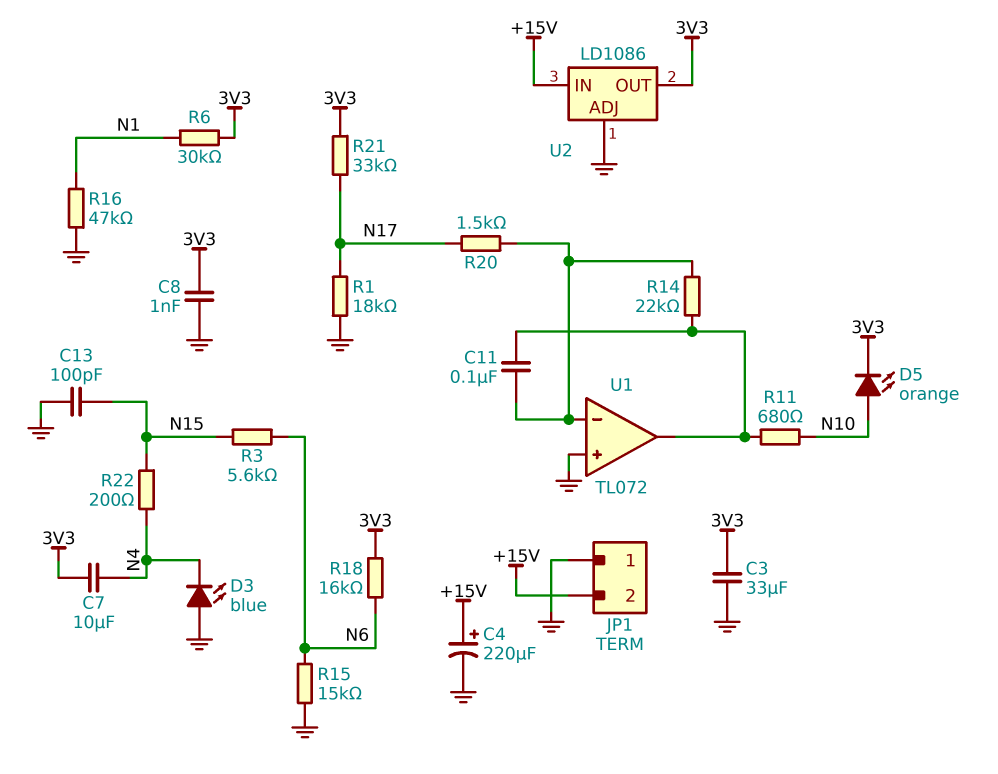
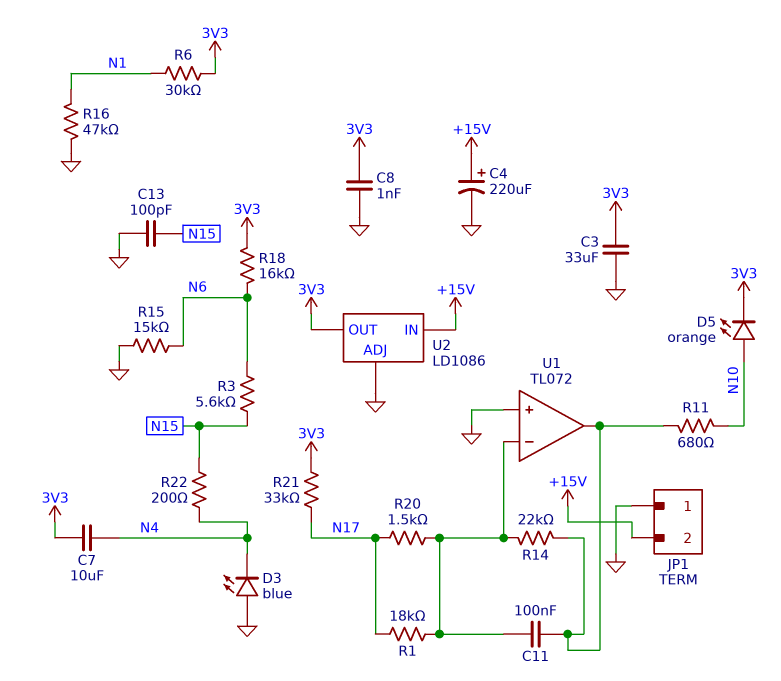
R1: 18k (GND, N17) -> 18k (N17, U1/in-)

